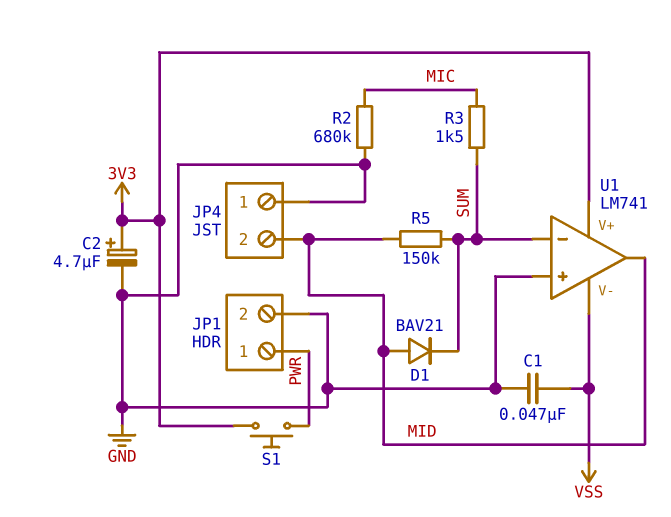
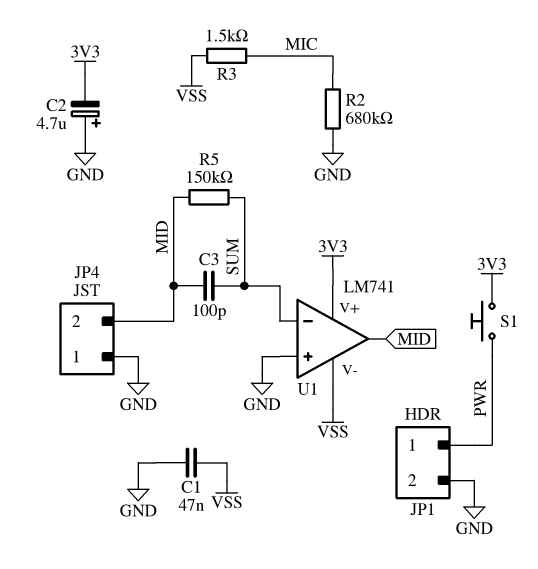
C2: 4.7uF (plus 3V3, minus GND) -> 4.7uF (plus GND, minus 3V3)
C3: none -> 100pF (MID, SUM)
D1: diode BAV21 (A MID, K SUM) -> none
R3: 1.5k (MIC, SUM) -> 1.5k (MIC, VSS)

